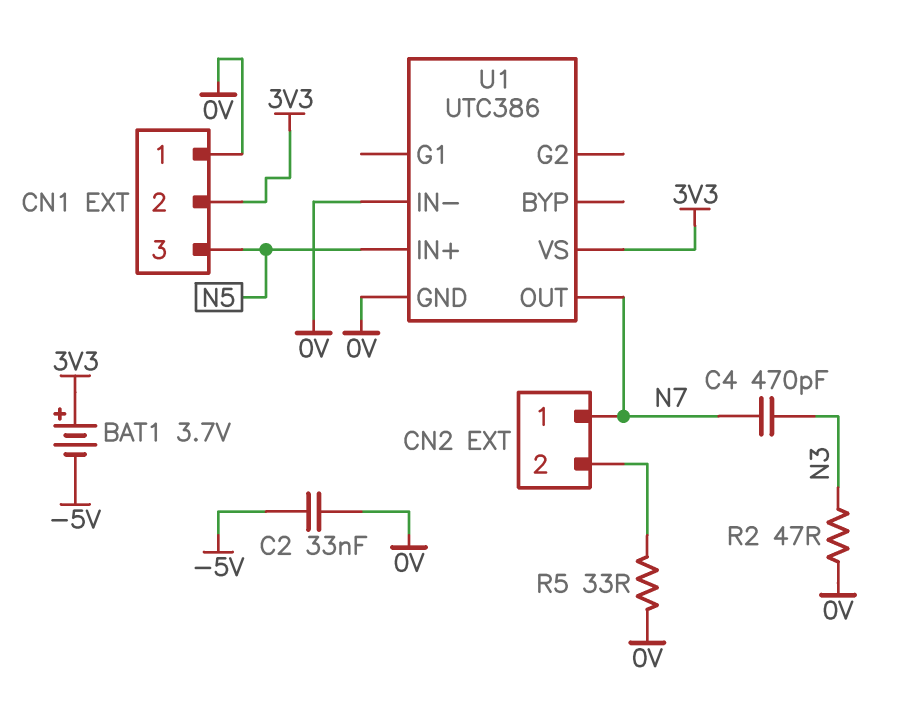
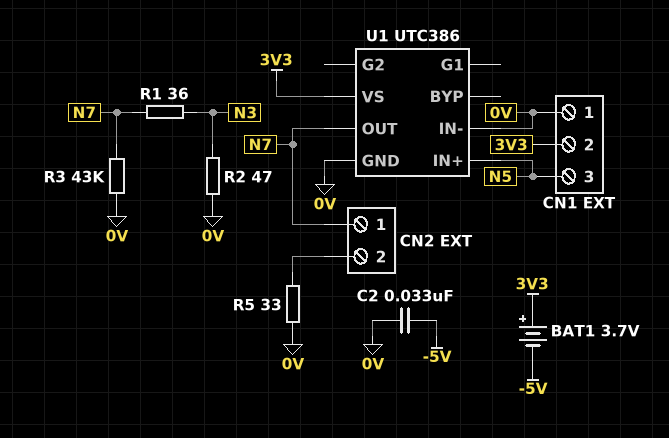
C4: 470pF (N3, N7) -> none
R1: none -> 36 (N3, N7)
R3: none -> 43k (0V, N7)

